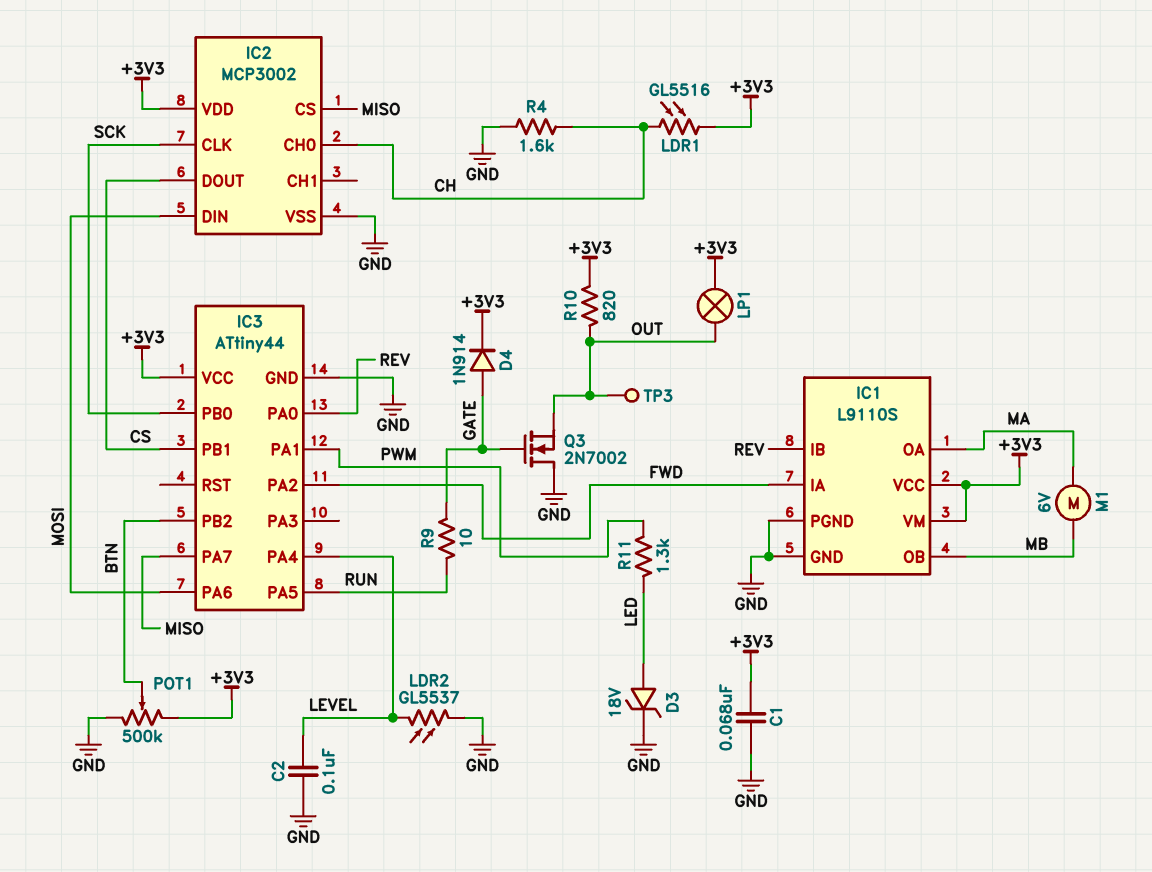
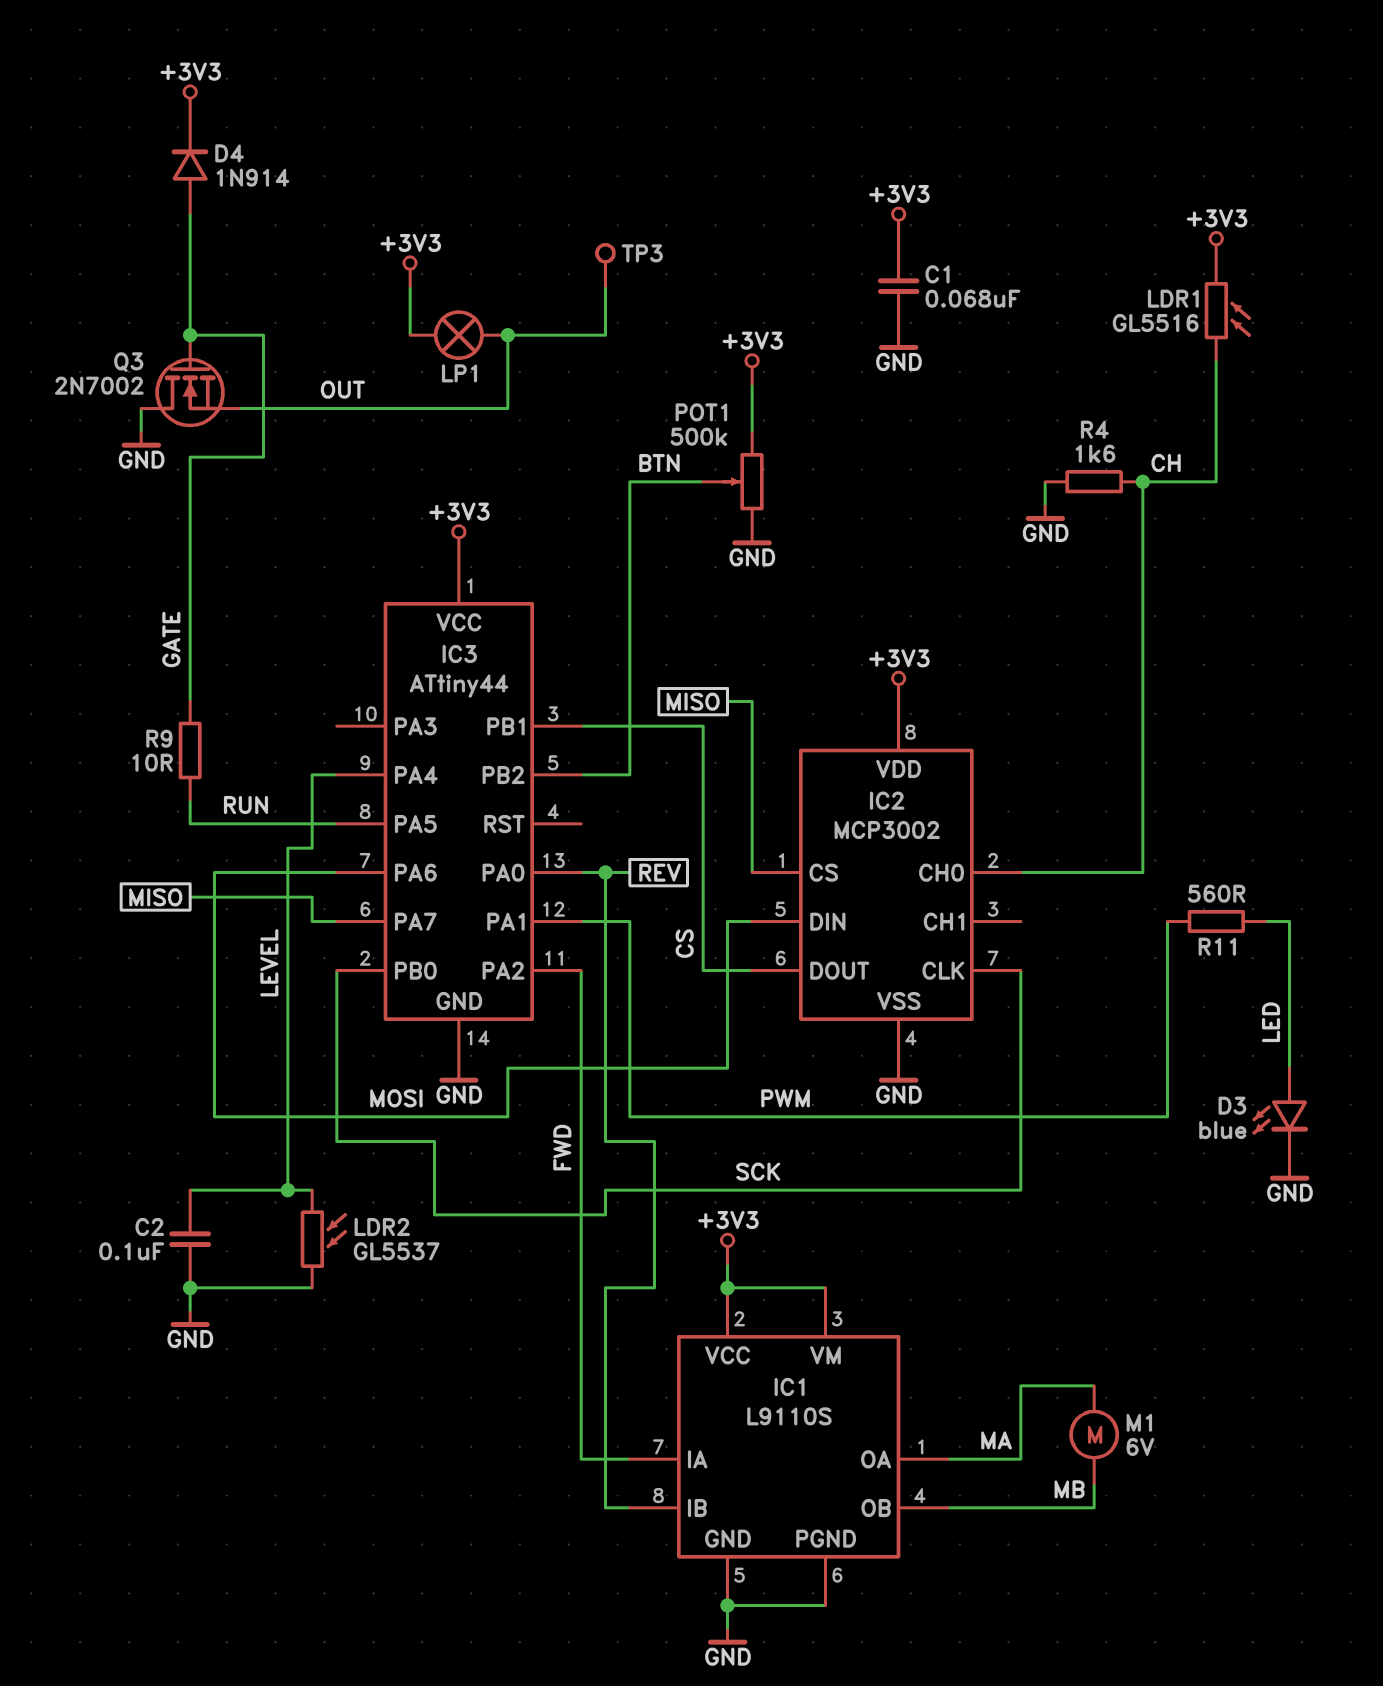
D3: zener 18V (A LED, K GND) -> LED blue (A LED, K GND)
R10: 820 (+3V3, OUT) -> none
R11: 1.3k (LED, PWM) -> 560 (LED, PWM)

